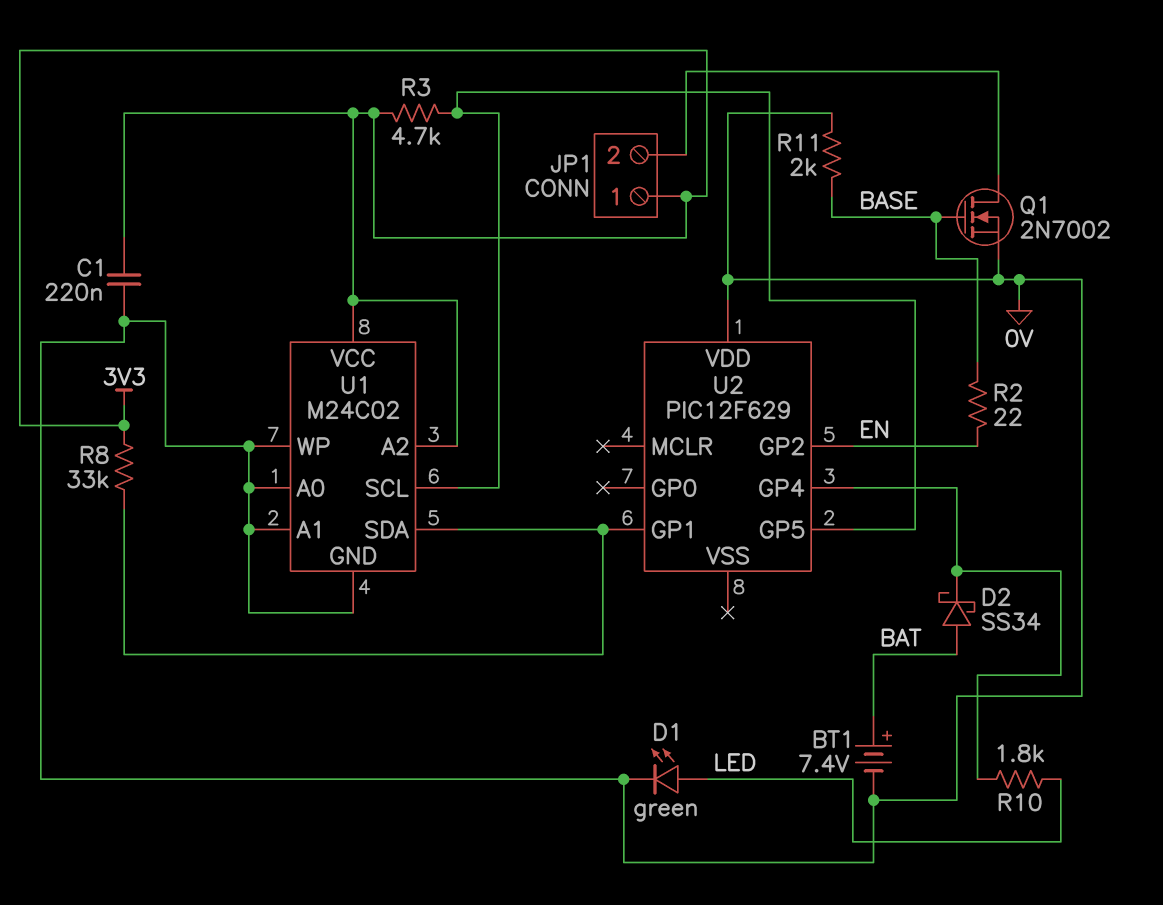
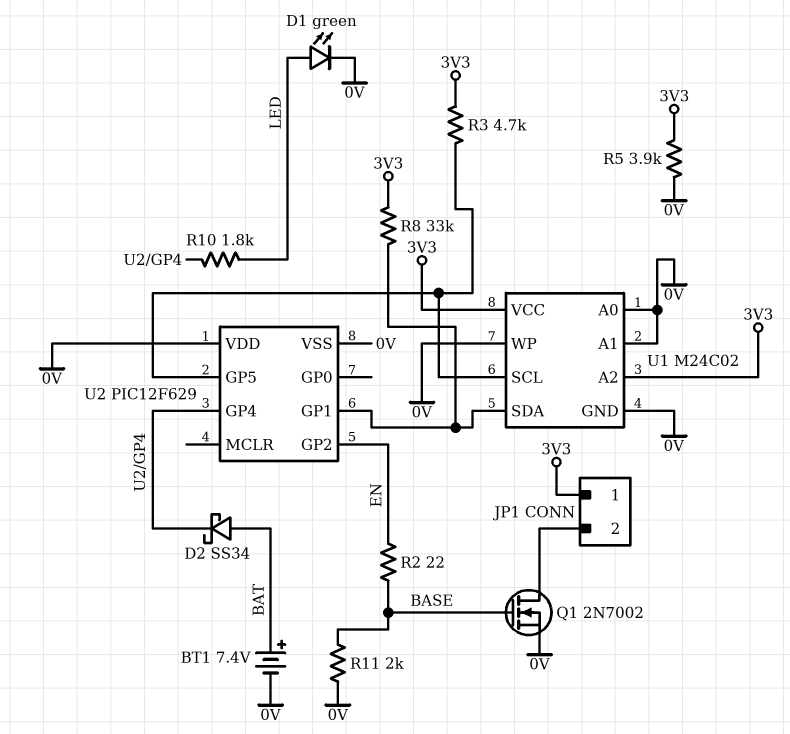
C1: 220nF (0V, 3V3) -> none
R5: none -> 3.9k (0V, 3V3)
U2 pin VSS: none -> 0V

